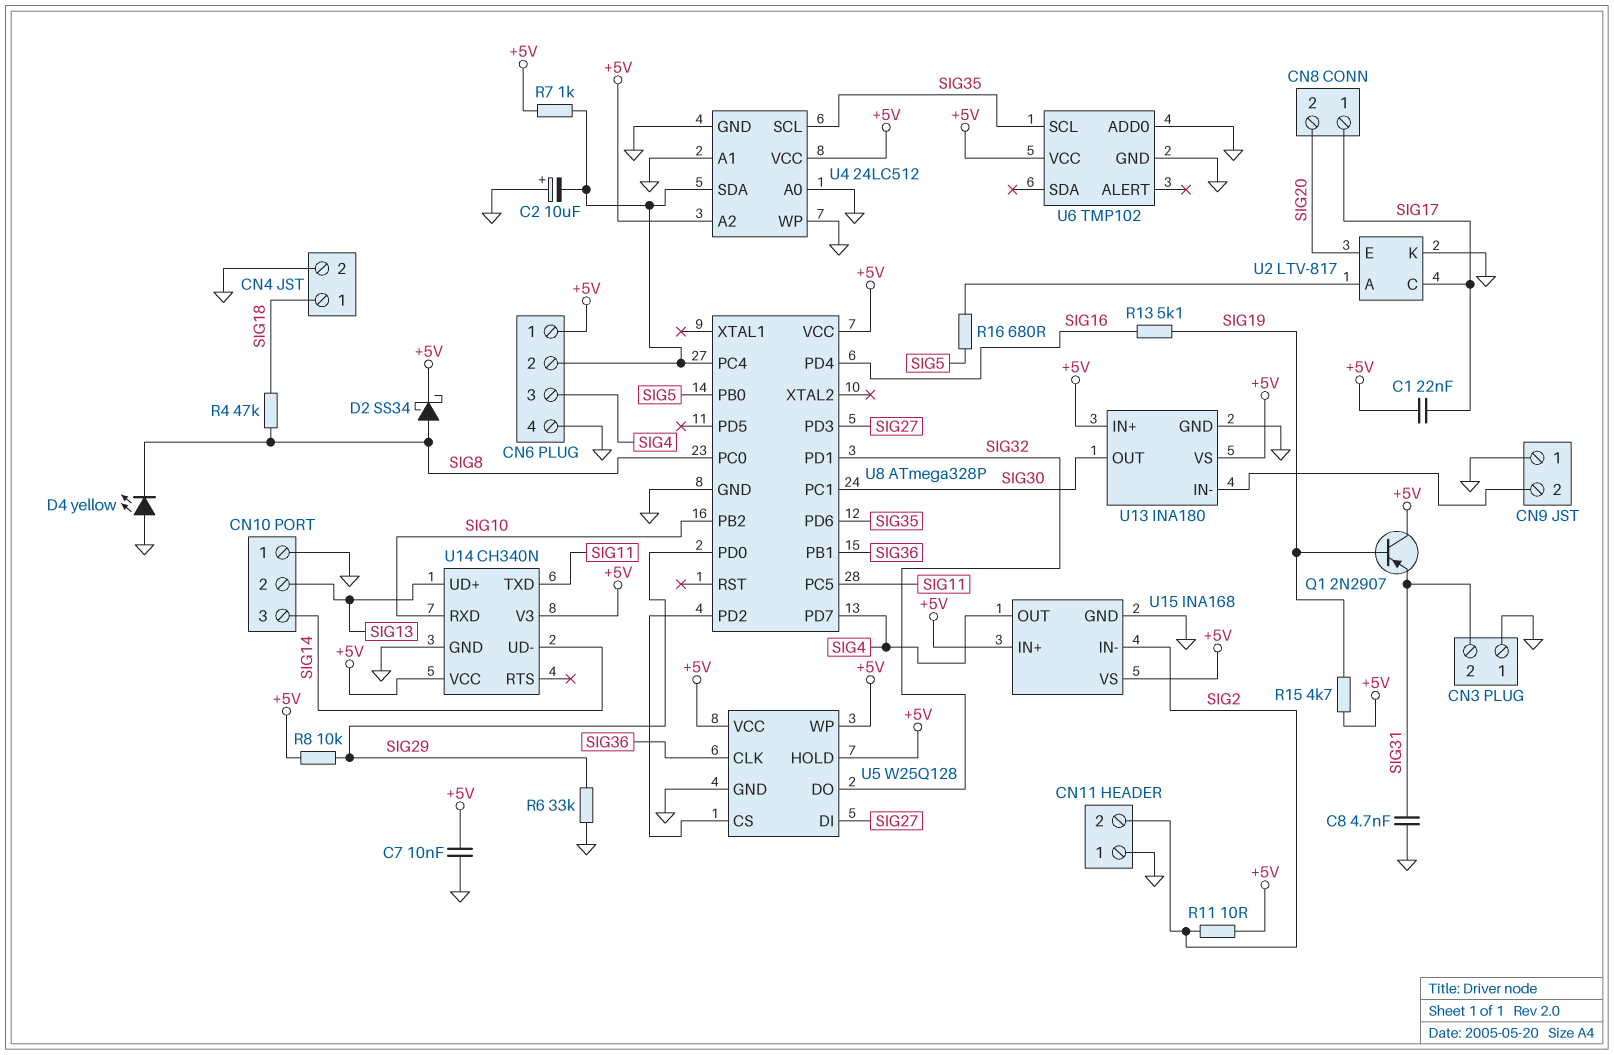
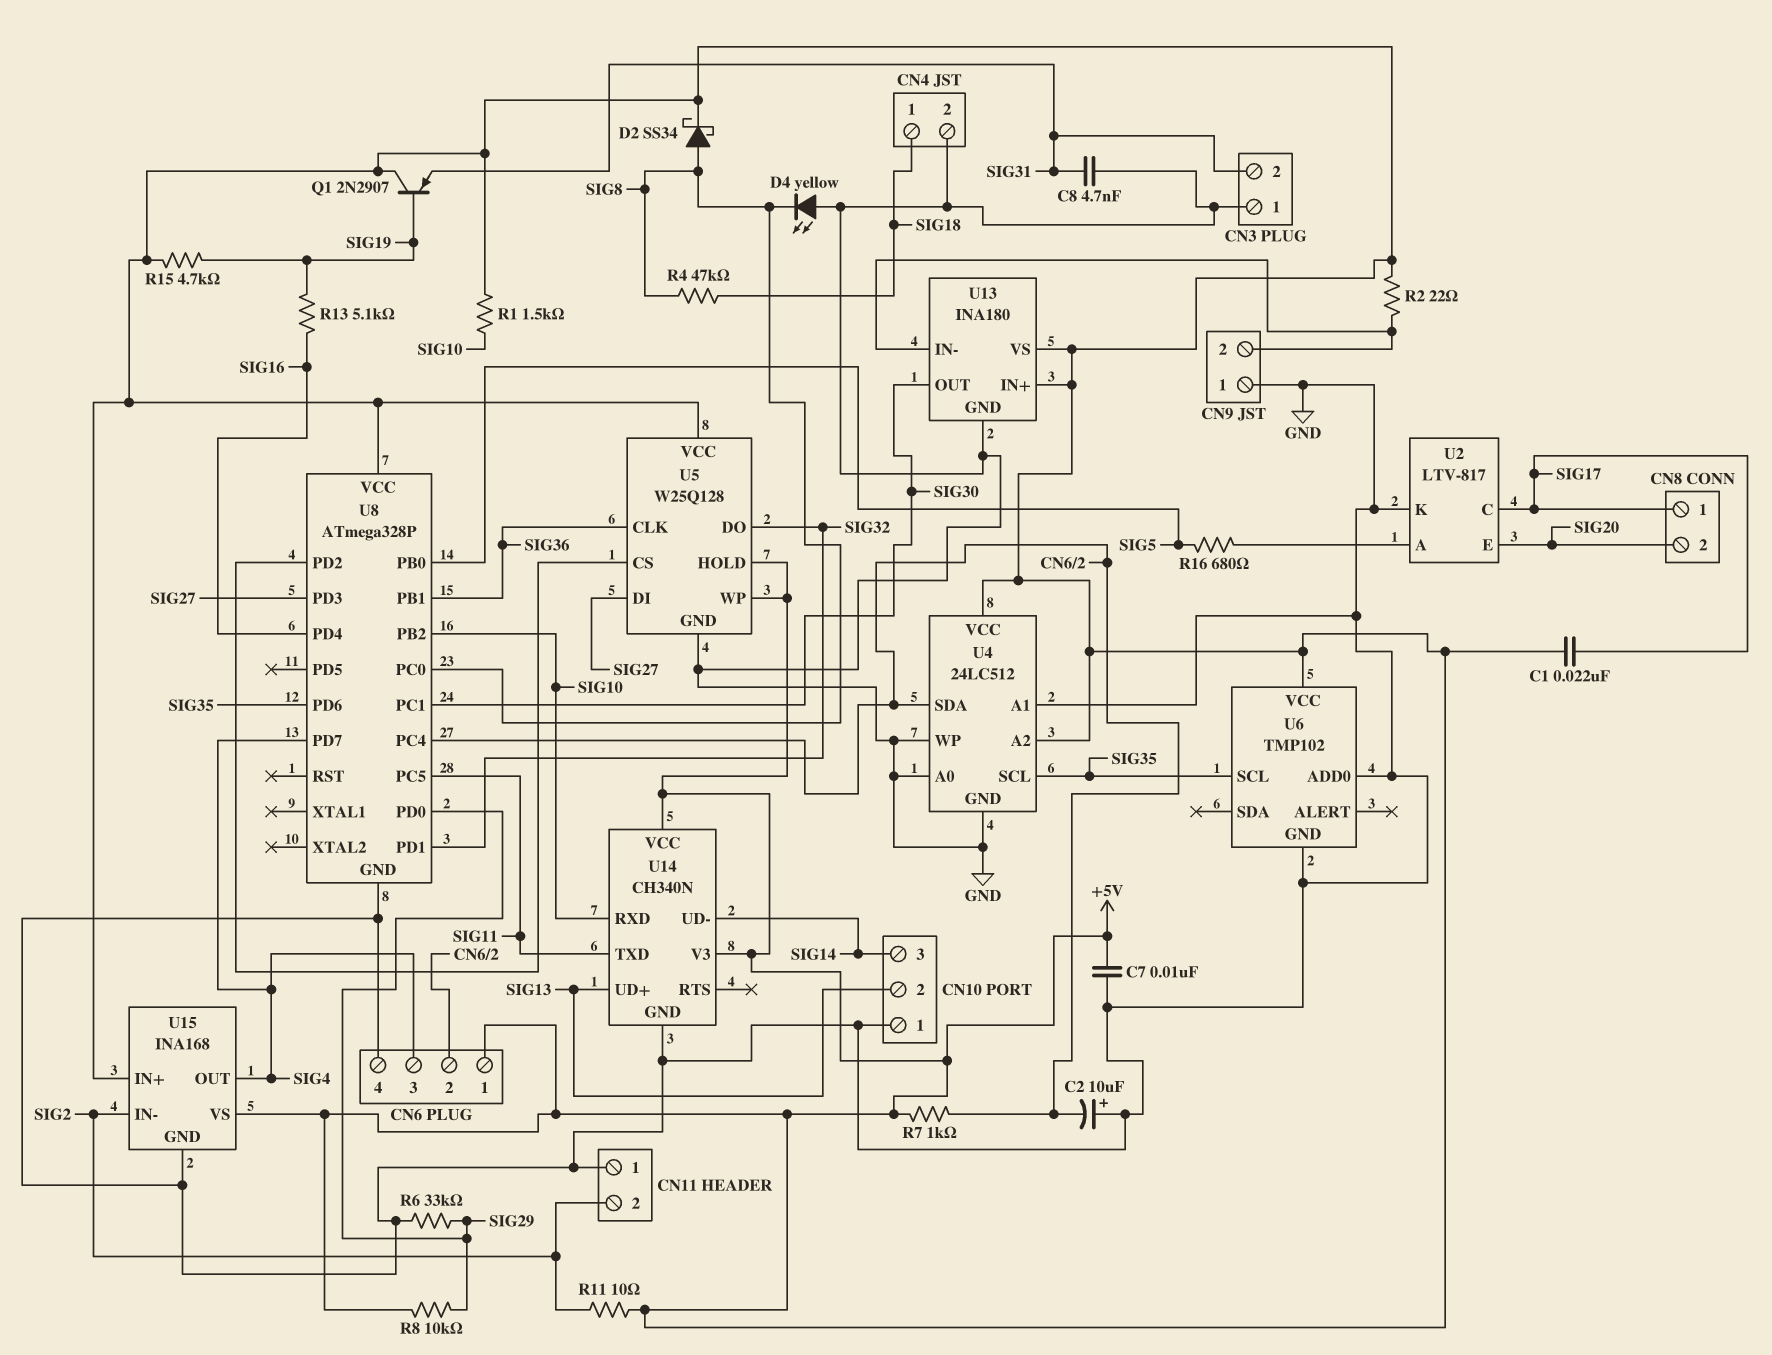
R1: none -> 1.5k (+5V, SIG10)
R2: none -> 22 (+5V, CN9/2)

